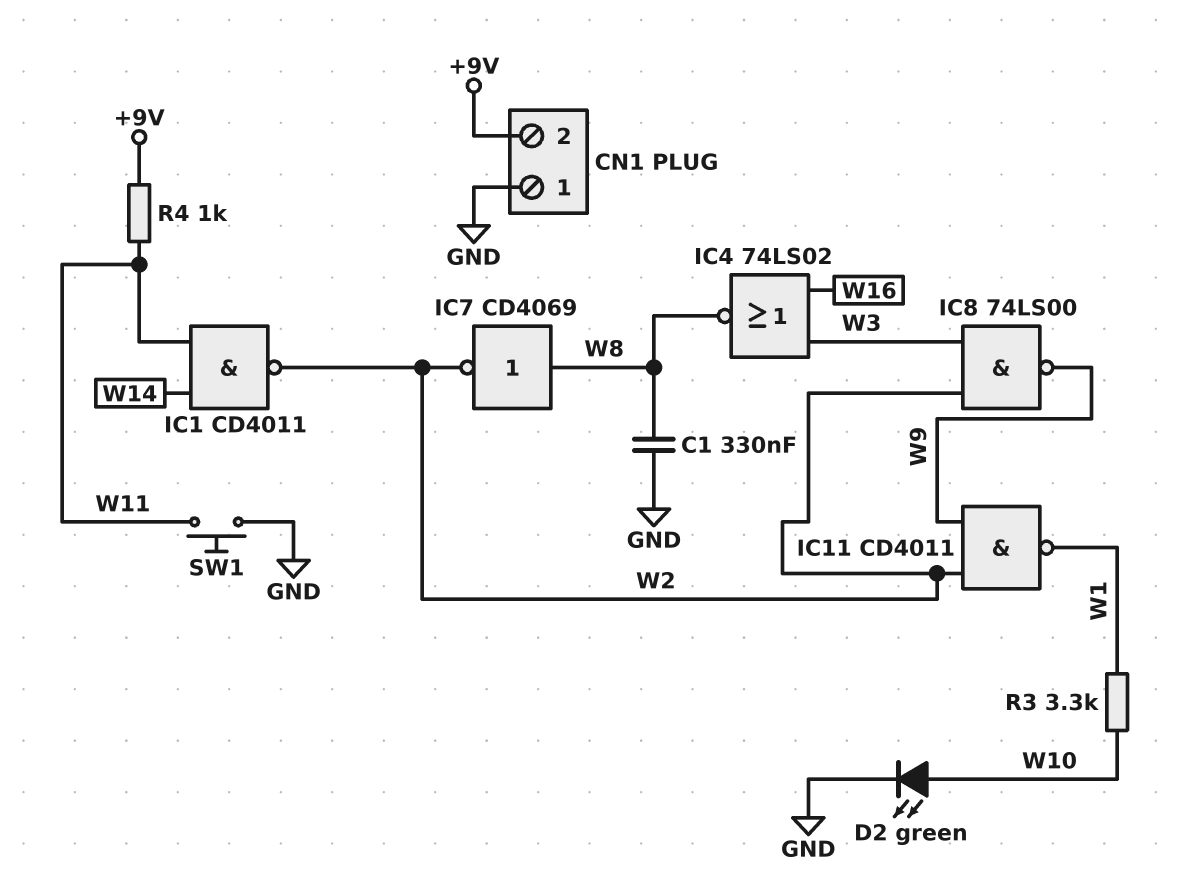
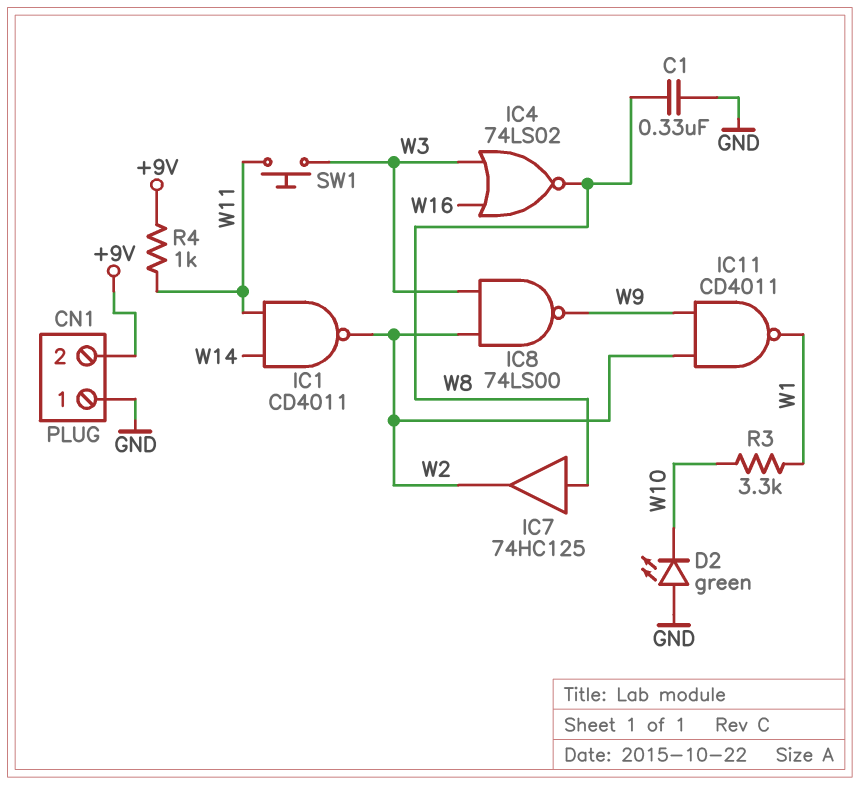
D2: LED green (A W10, K GND) -> LED green (A GND, K W10)
IC7: NOT CD4069 (in W8, out W2) -> buffer 74HC125 (in W8, out W2)
SW1: button (GND, W11) -> button (W3, W11)

